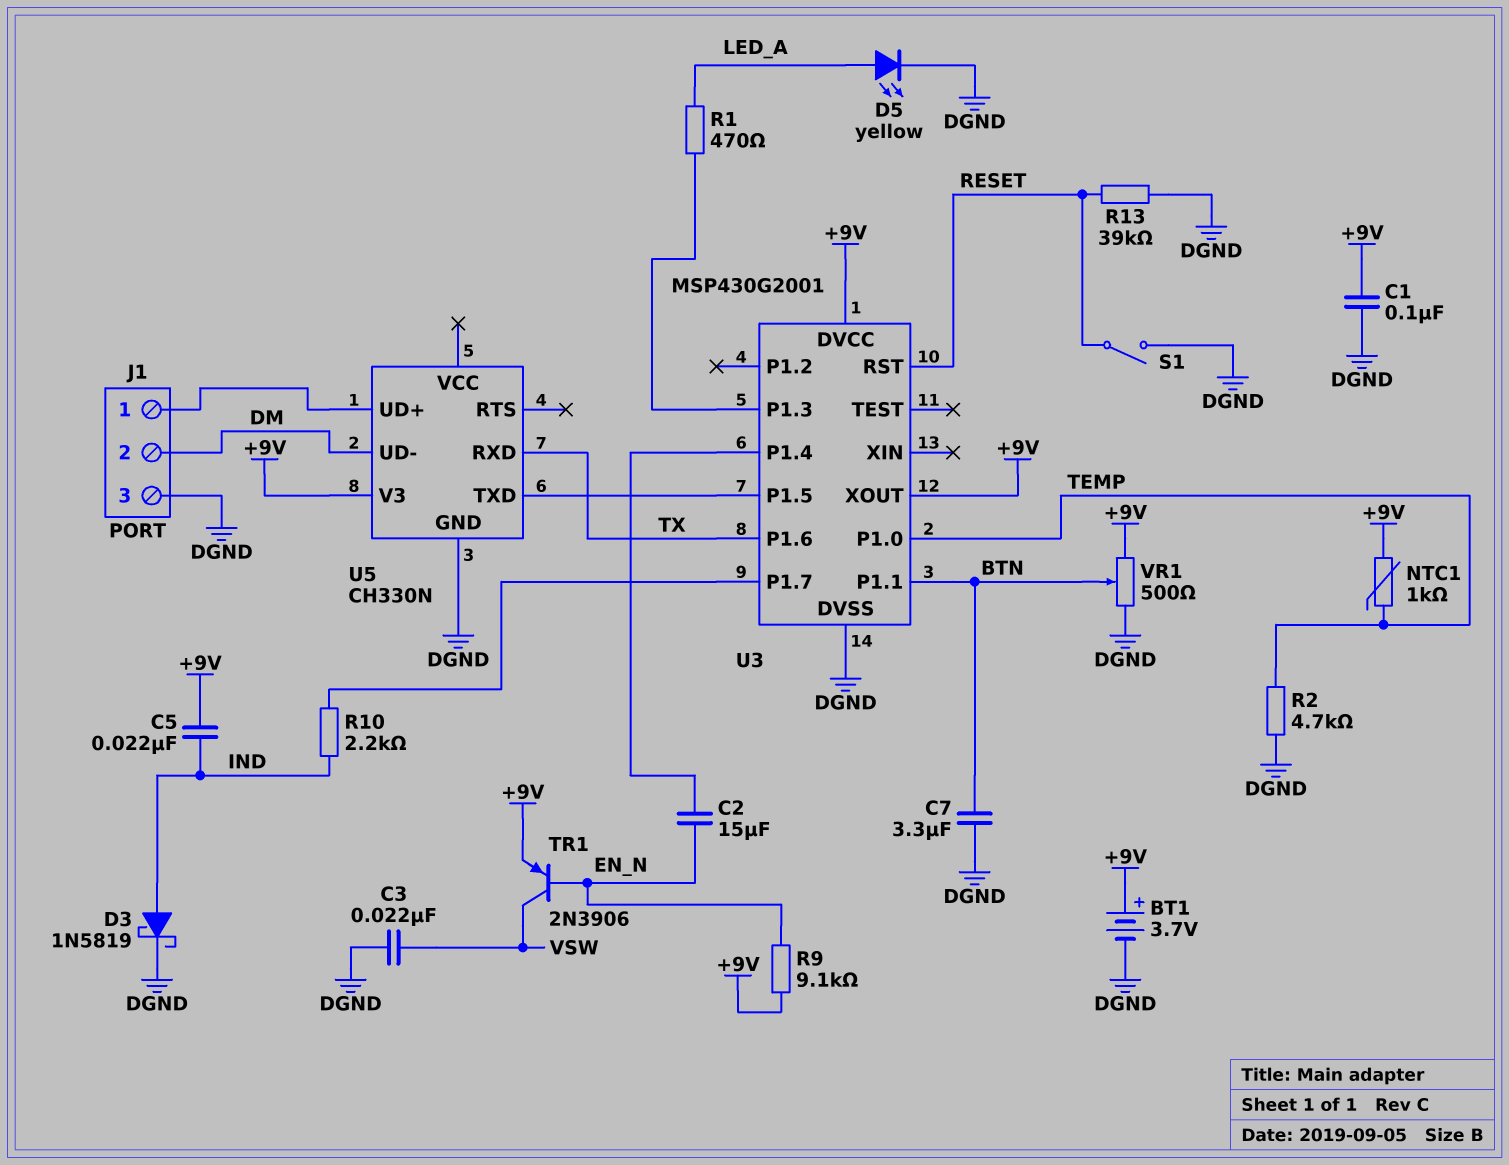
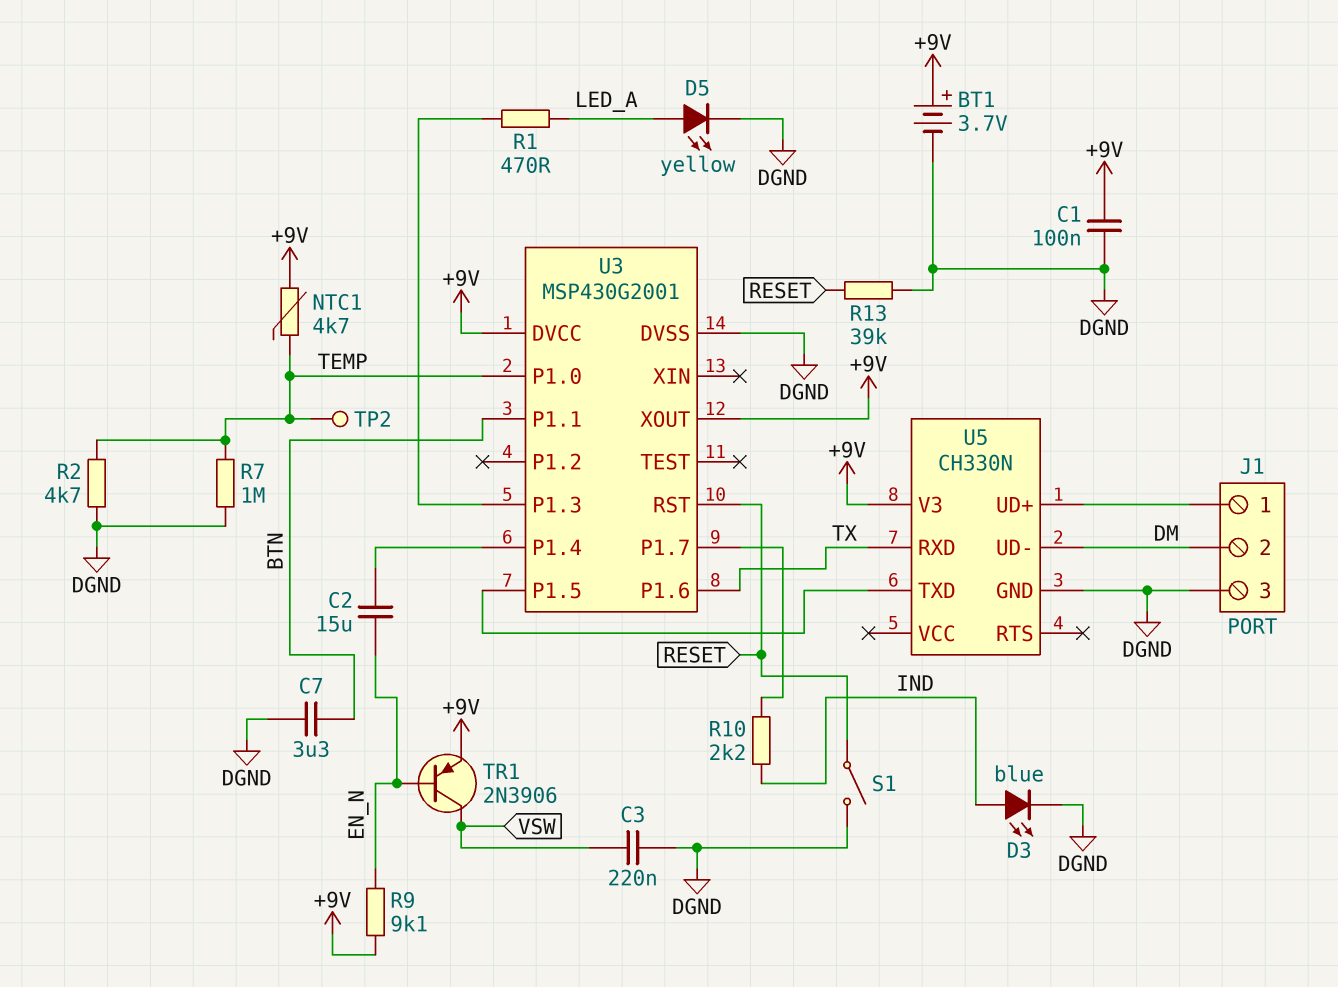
C3: 22nF (DGND, VSW) -> 220nF (DGND, VSW)
C5: 22nF (+9V, IND) -> none
D3: schottky 1N5819 (A IND, K DGND) -> LED blue (A IND, K DGND)
NTC1: 1k (+9V, TEMP) -> 4.7k (+9V, TEMP)
R7: none -> 1M (DGND, TEMP)
TP2: none -> test point (TEMP)
VR1: 500 (+9V, DGND, wiper BTN) -> none

